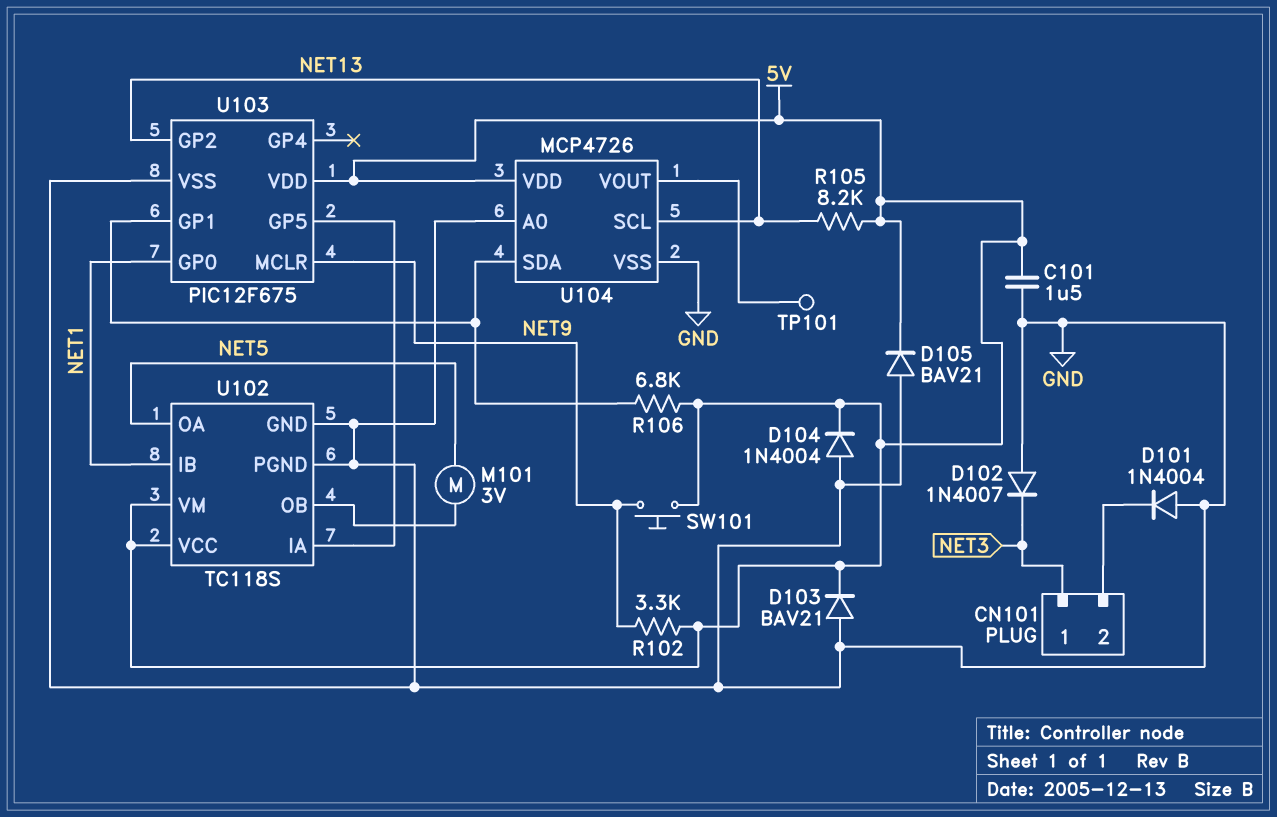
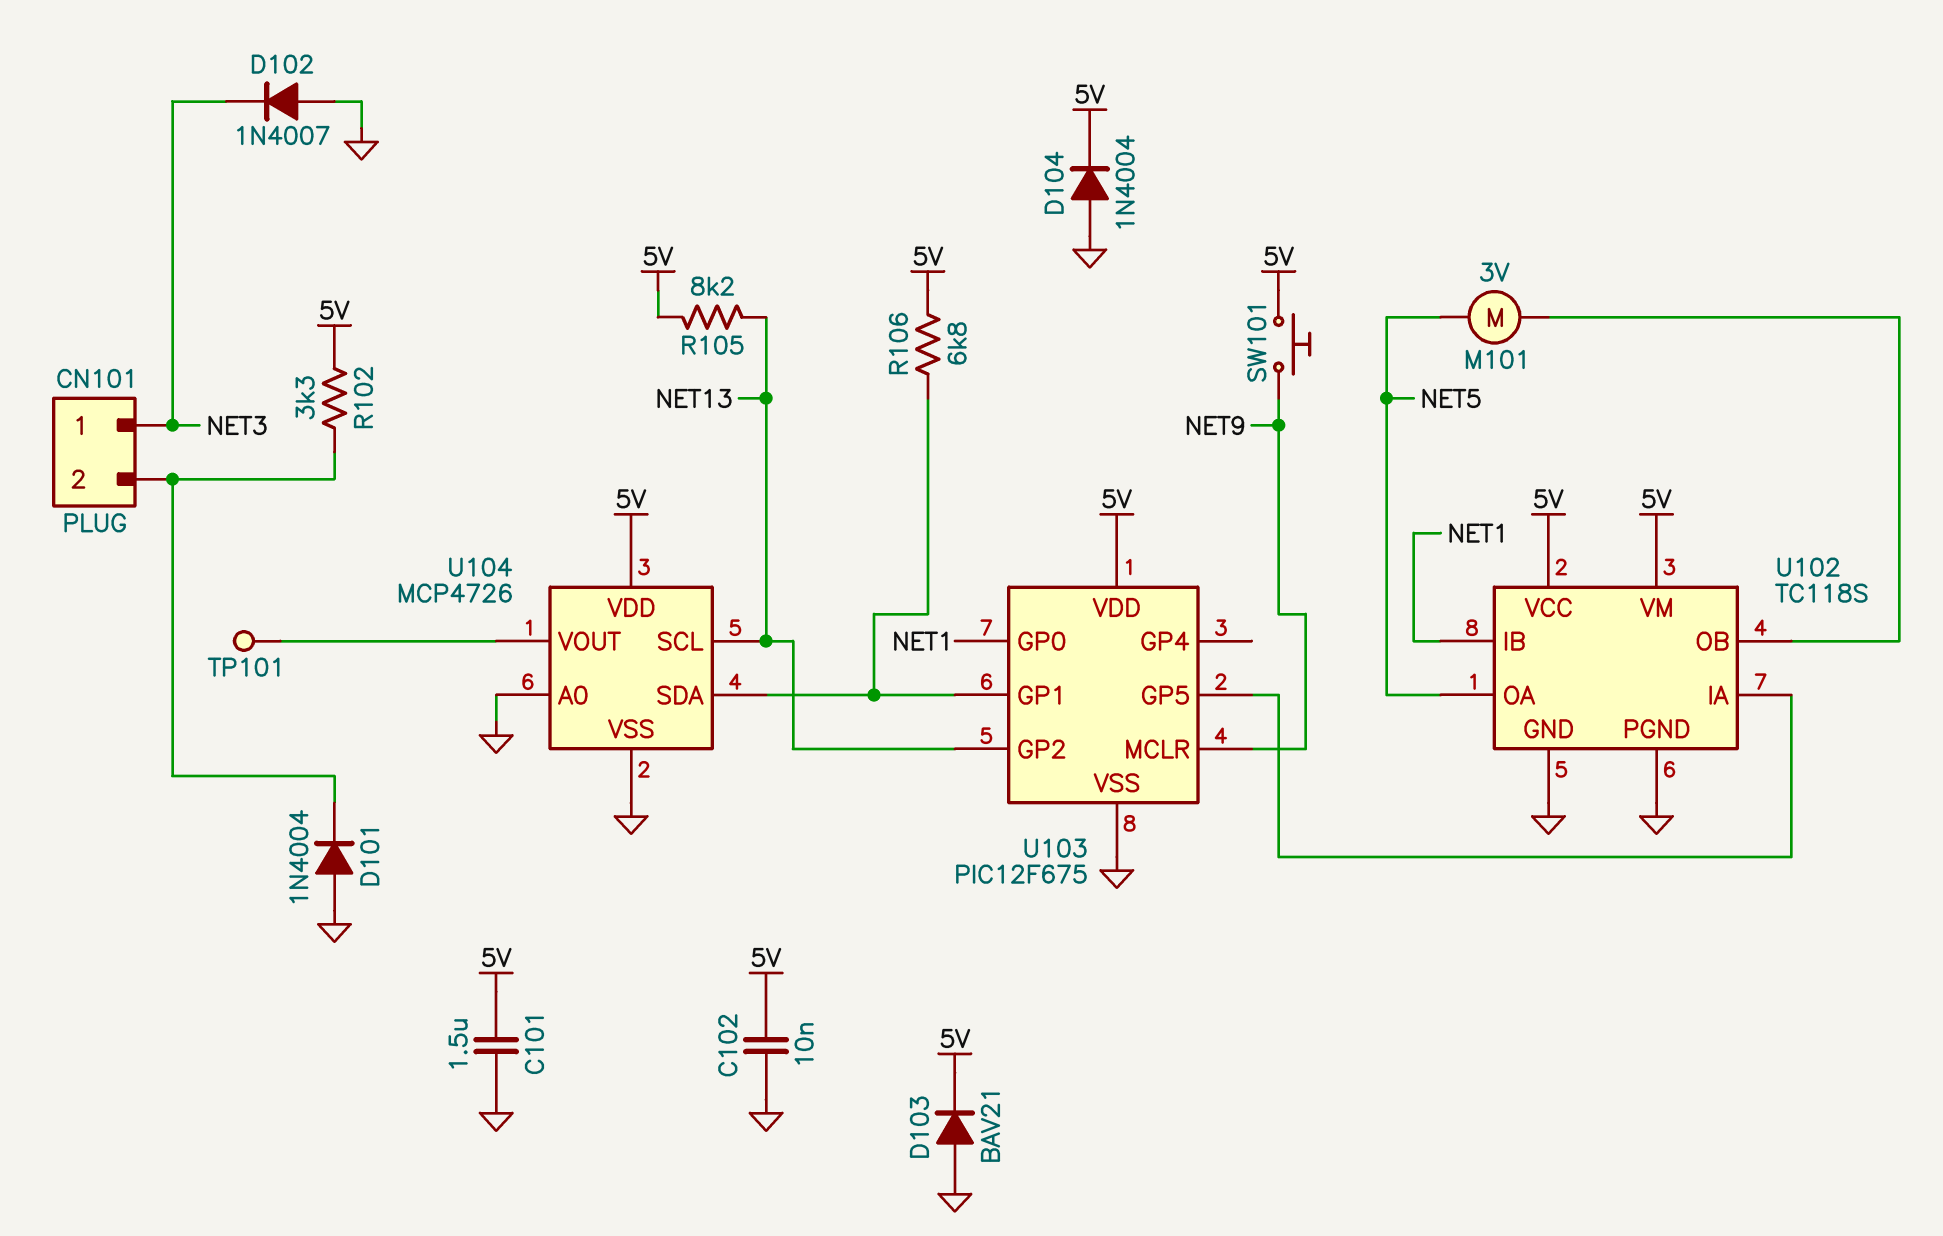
C102: none -> 10nF (5V, GND)
D105: diode BAV21 (A GND, K 5V) -> none
R102: 3.3k (5V, NET9) -> 3.3k (5V, CN101/2)

